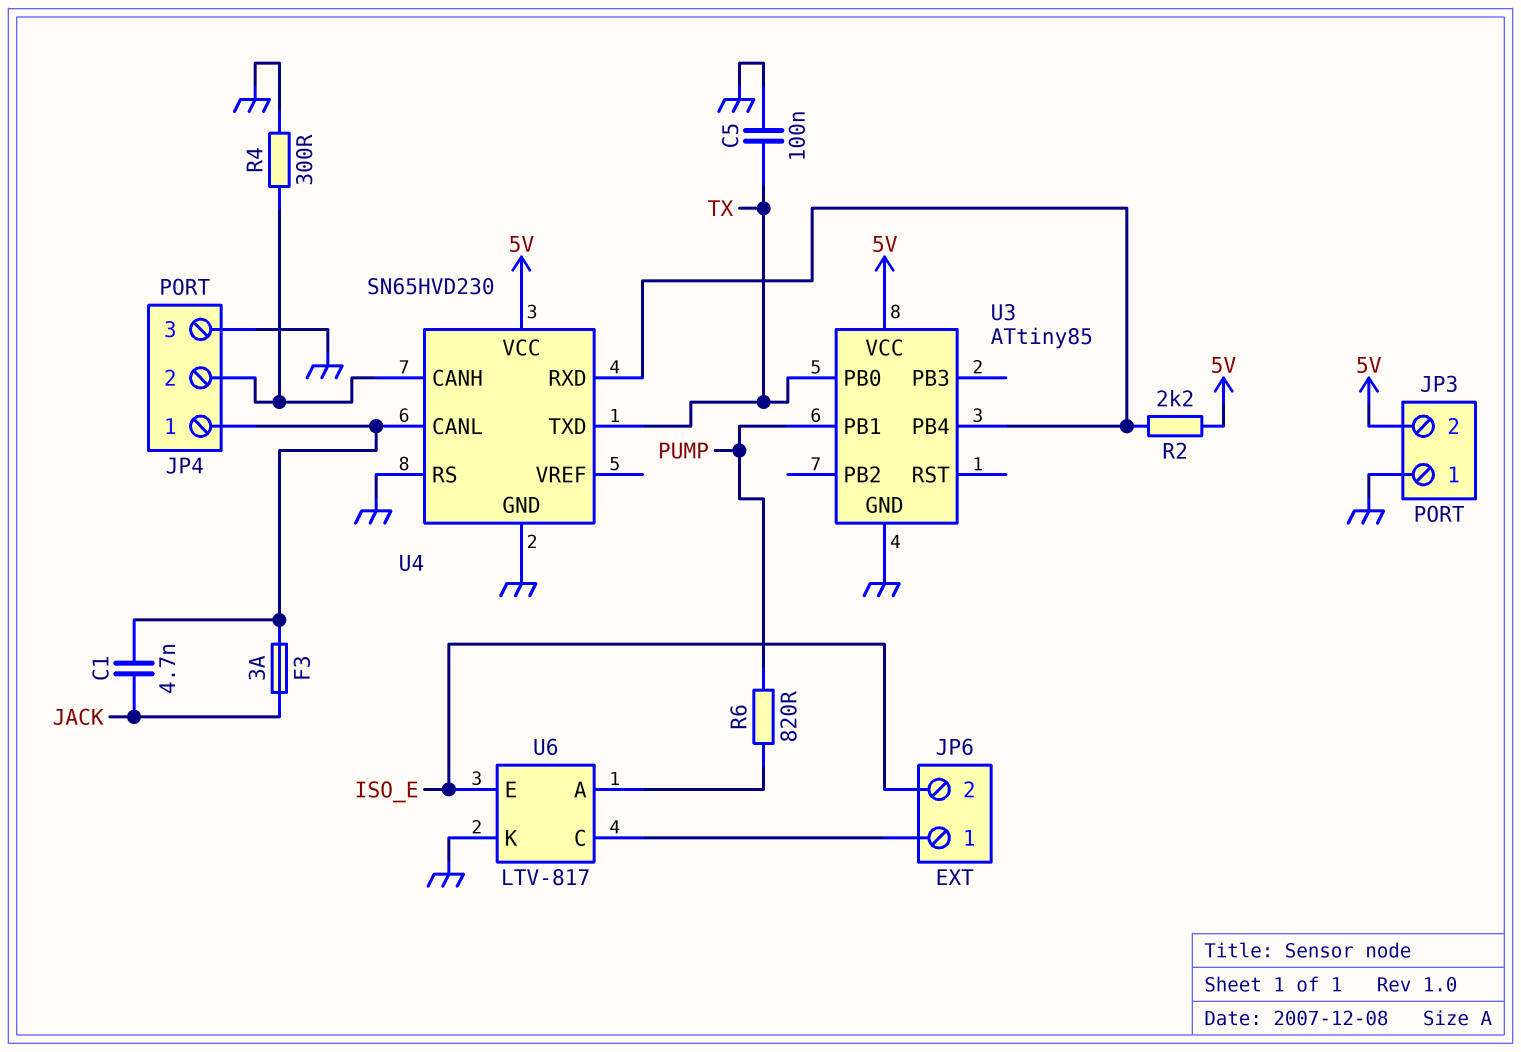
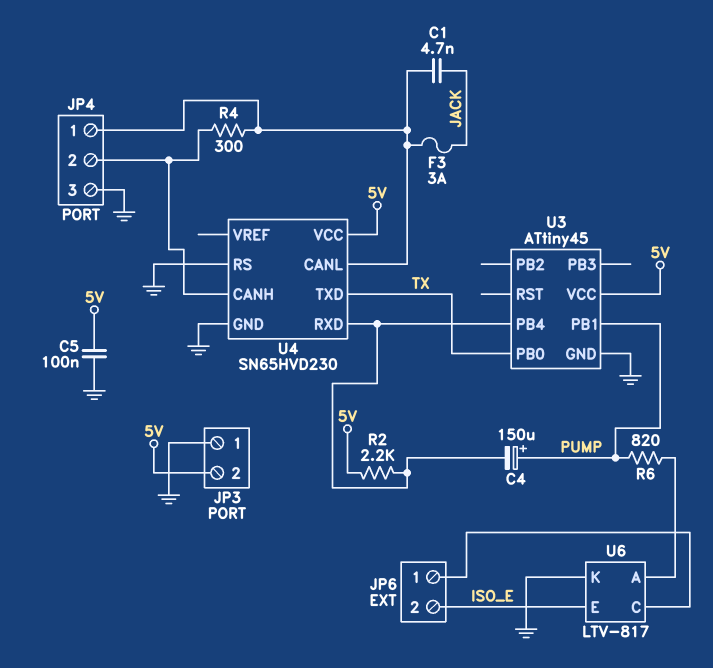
C4: none -> 150uF (plus PUMP, minus U3/PB4)
C5: 100nF (GND, TX) -> 100nF (5V, GND)
R4: 300 (GND, JP4/2) -> 300 (JP4/1, JP4/2)
U3: ATtiny85 -> ATtiny45

